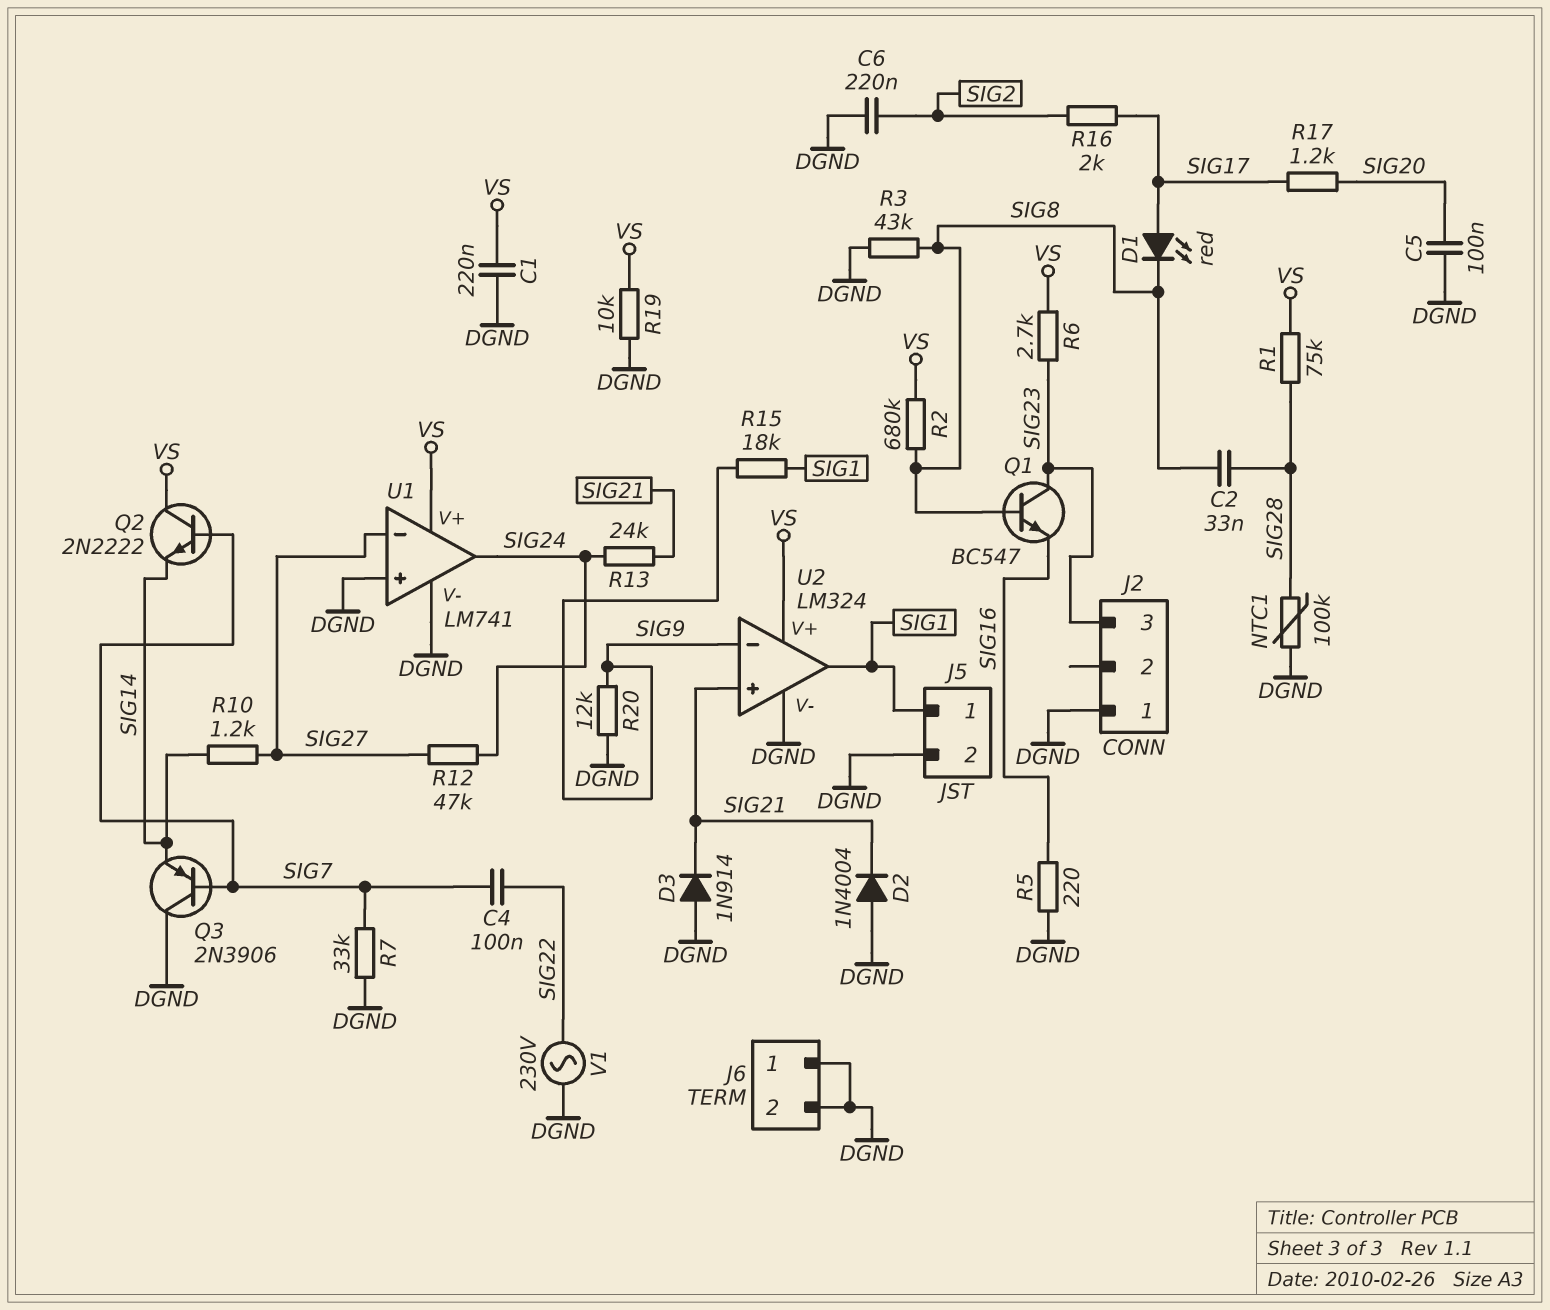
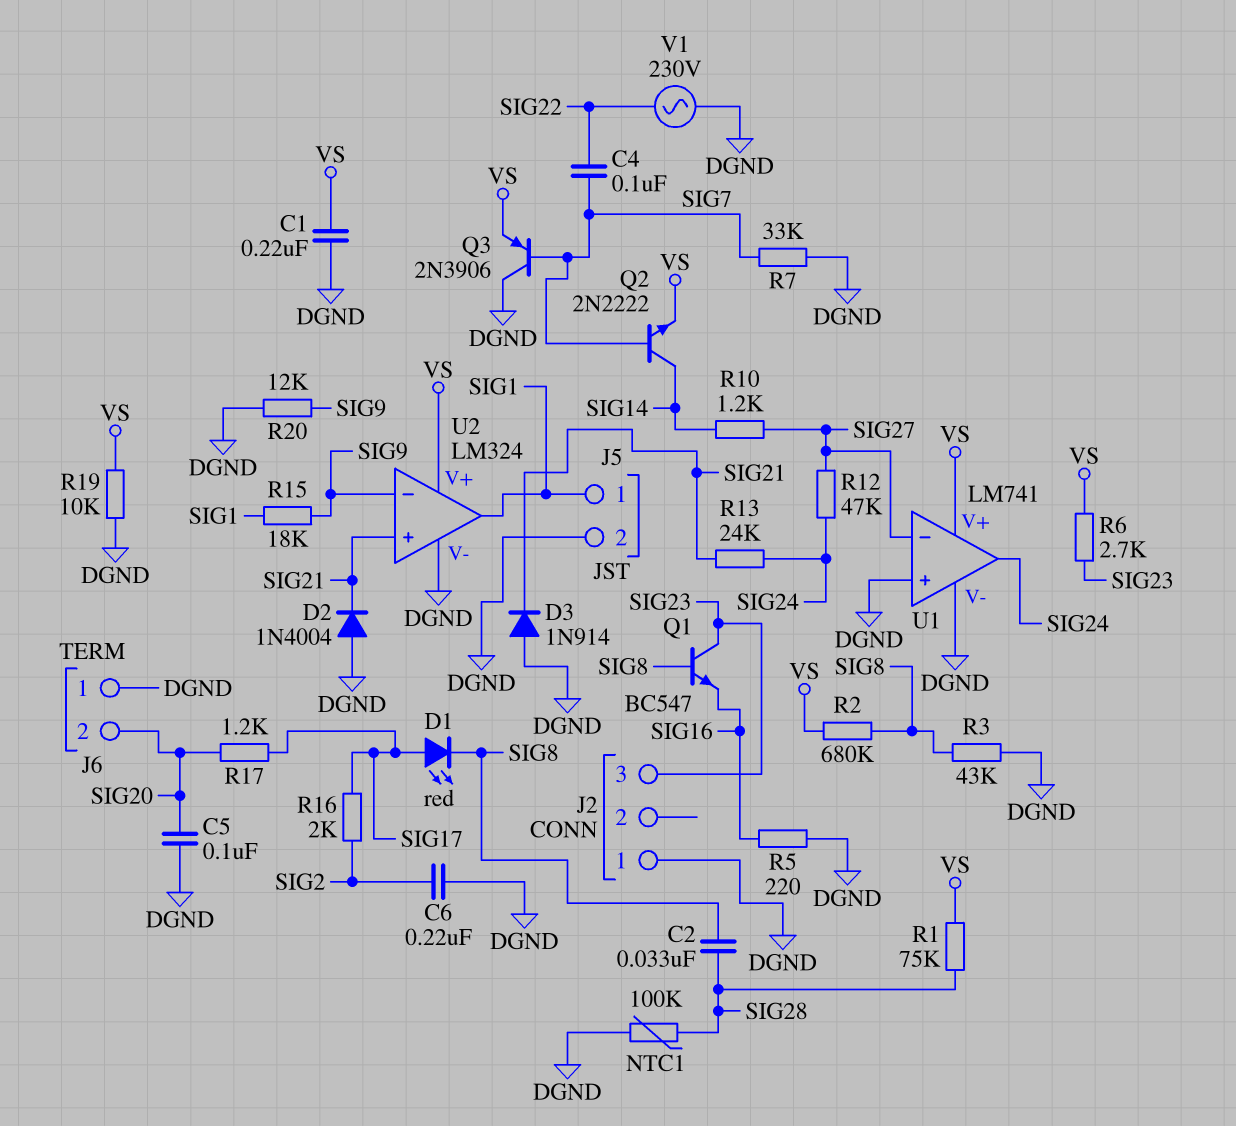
J6 pin 2: DGND -> SIG20
Q2: NPN 2N2222 (B SIG7, C VS, E SIG14) -> NPN 2N2222 (B SIG7, C SIG14, E VS)
Q3: PNP 2N3906 (B SIG7, C DGND, E SIG14) -> PNP 2N3906 (B SIG7, C DGND, E VS)

